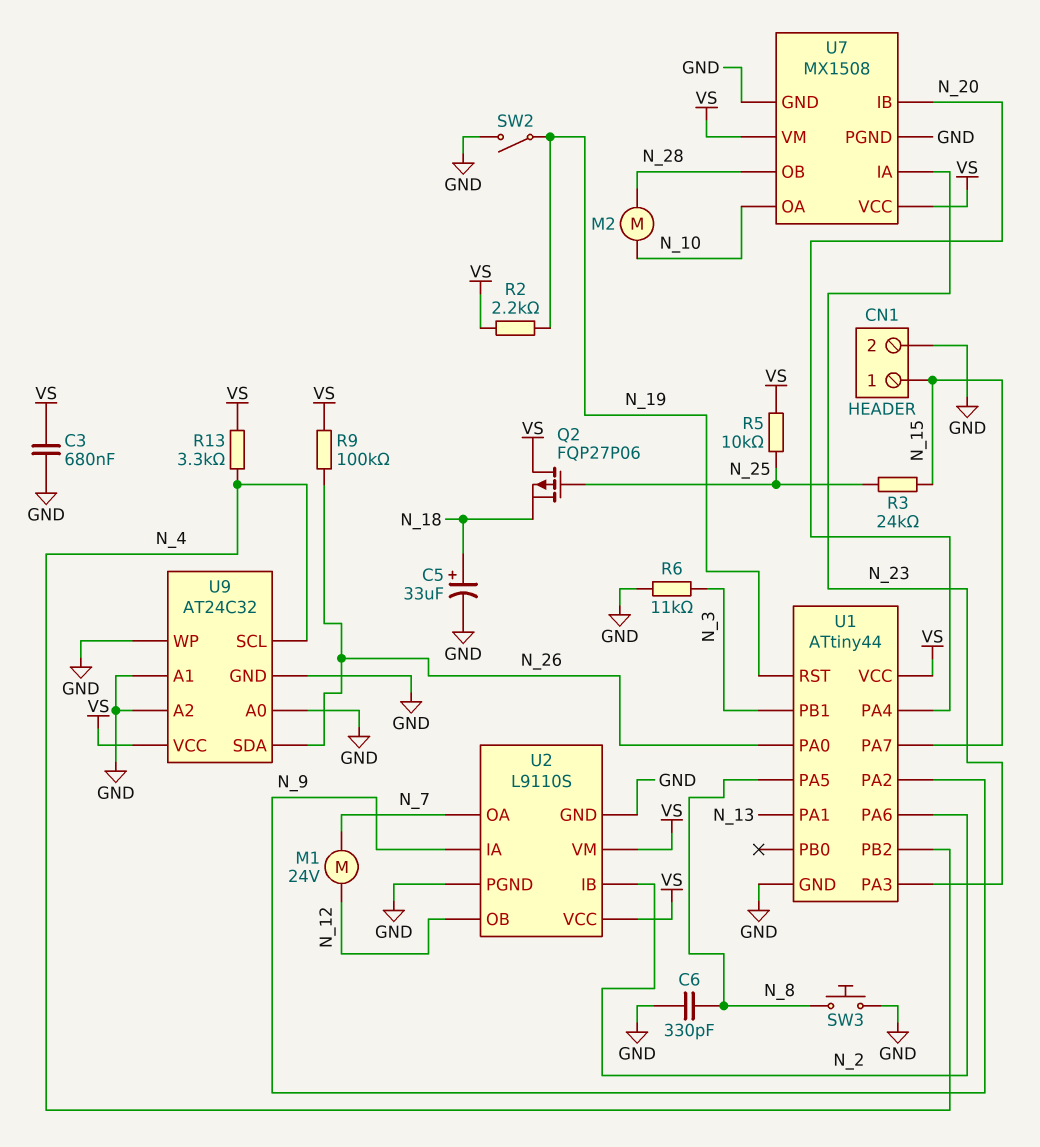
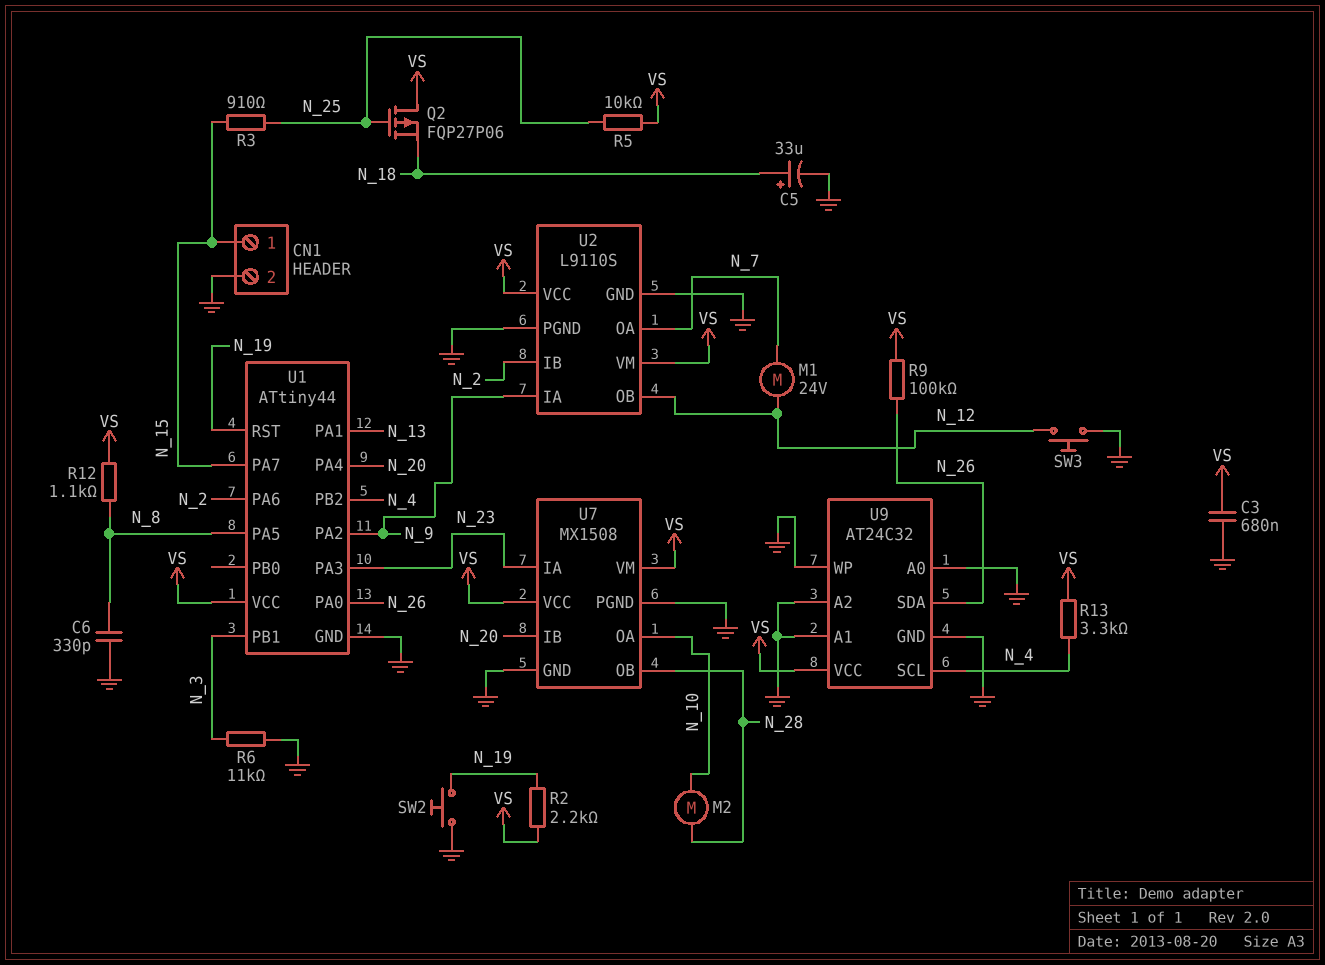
R3: 24k (N_15, N_25) -> 910 (N_15, N_25)
R12: none -> 1.1k (N_8, VS)
SW2: switch (GND, N_19) -> button (GND, N_19)
SW3: button (GND, N_8) -> button (GND, N_12)

